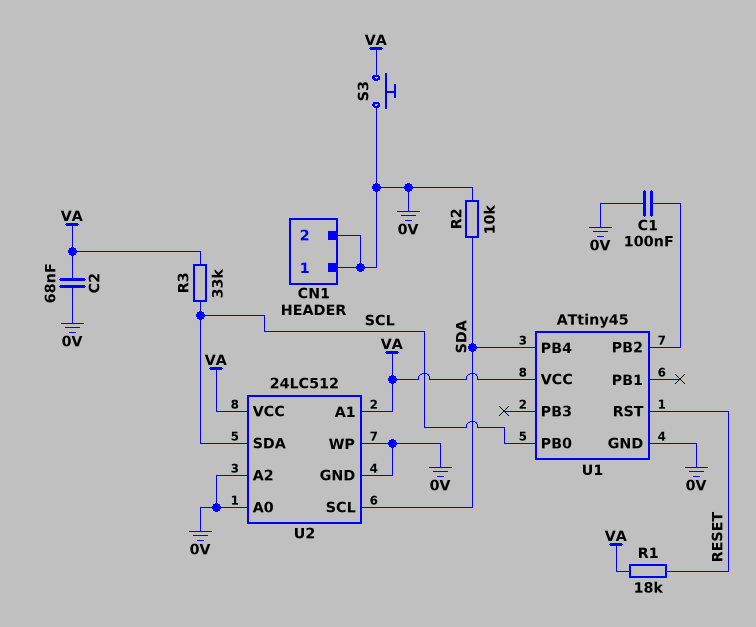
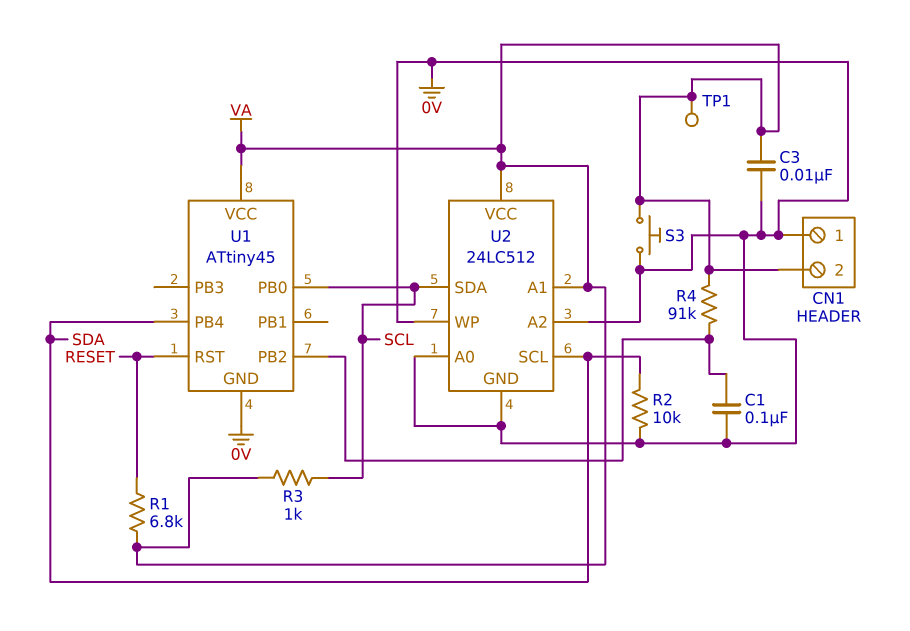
C2: 68nF (0V, VA) -> none
C3: none -> 10nF (0V, VA)
CN1 pin 2: 0V -> VA
R1: 18k (RESET, VA) -> 6.8k (RESET, VA)
R3: 33k (SCL, VA) -> 1k (SCL, VA)
R4: none -> 91k (U1/PB2, VA)
TP1: none -> test point (VA)

